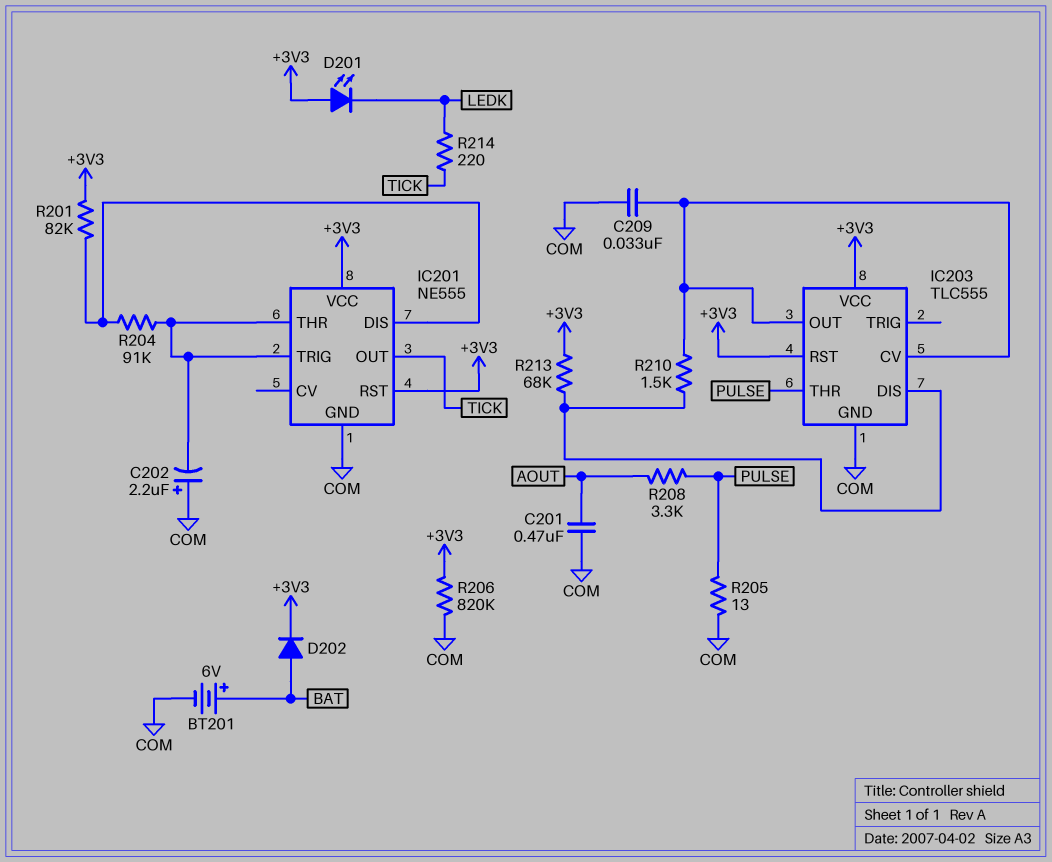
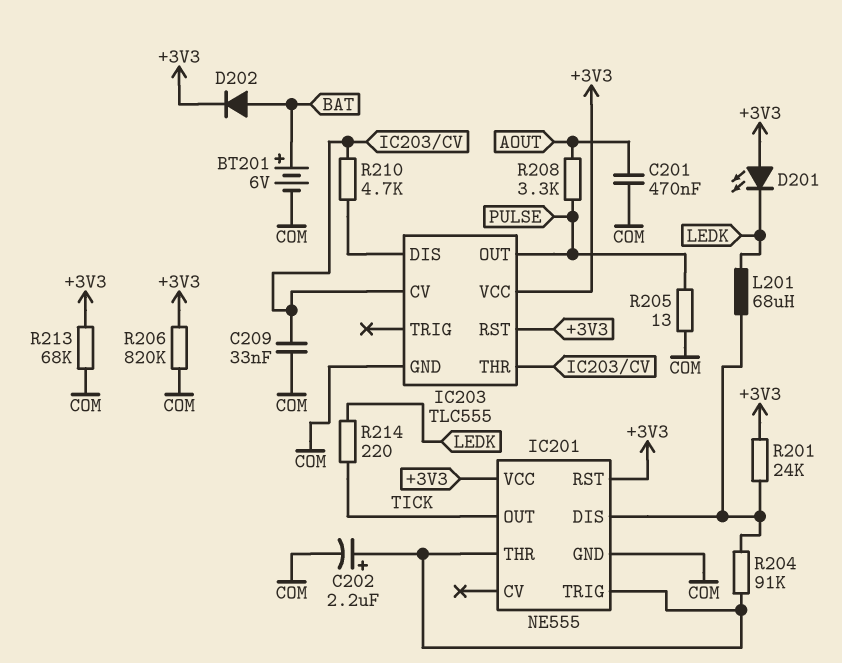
C202: 2.2uF (plus COM, minus IC201/THR) -> 2.2uF (plus IC201/THR, minus COM)
IC203 pin OUT: IC203/CV -> PULSE
IC203 pin THR: PULSE -> IC203/CV
L201: none -> 68uH (IC201/DIS, LEDK)
R201: 82k (+3V3, IC201/DIS) -> 24k (+3V3, IC201/DIS)
R210: 1.5k (IC203/CV, IC203/DIS) -> 4.7k (IC203/CV, IC203/DIS)
R213: 68k (+3V3, IC203/DIS) -> 68k (+3V3, COM)

